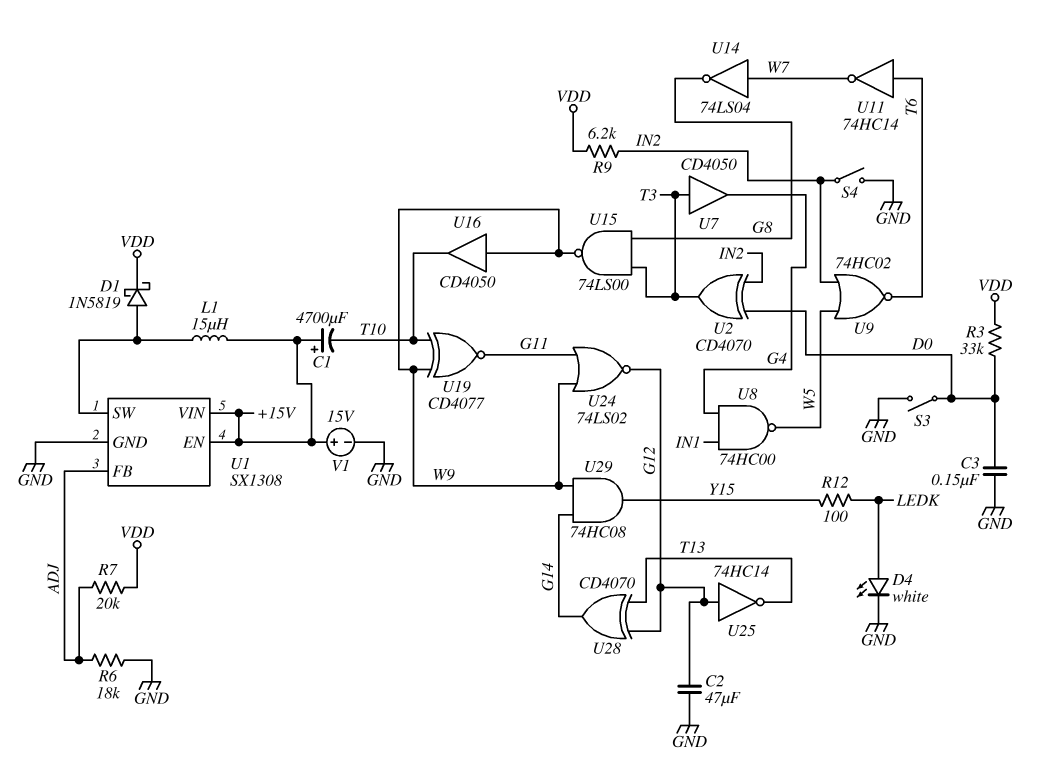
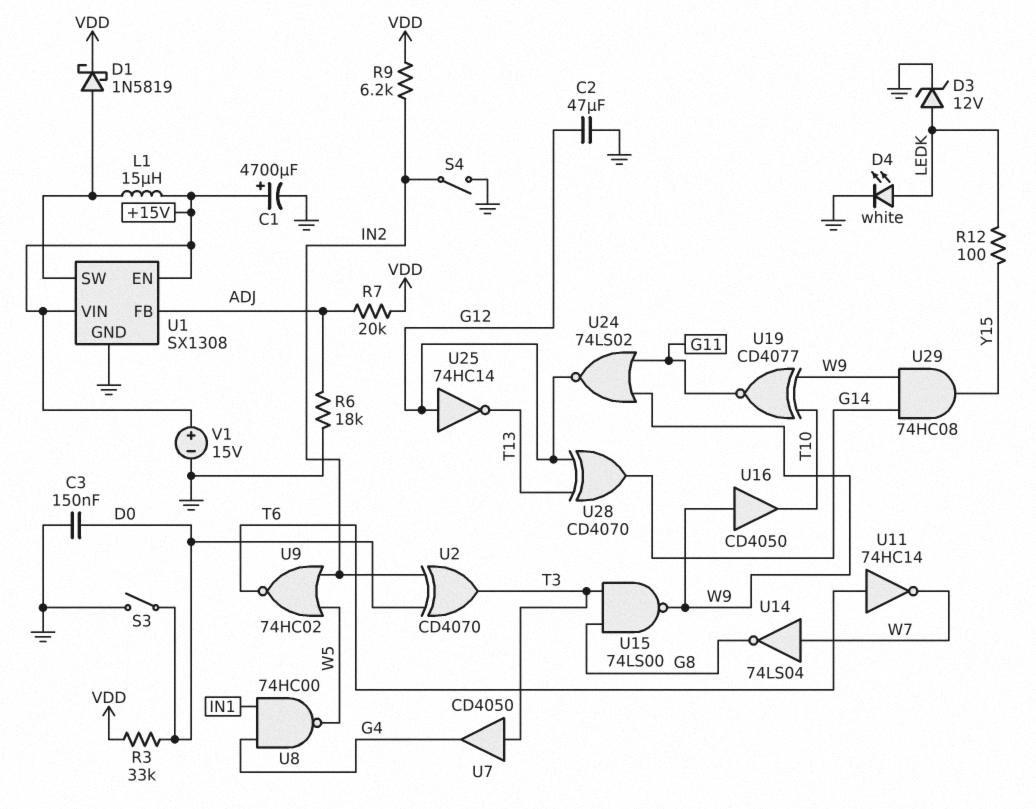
C1: 4700uF (plus +15V, minus T10) -> 4700uF (plus +15V, minus GND)
D3: none -> zener 12V (A LEDK, K GND)

